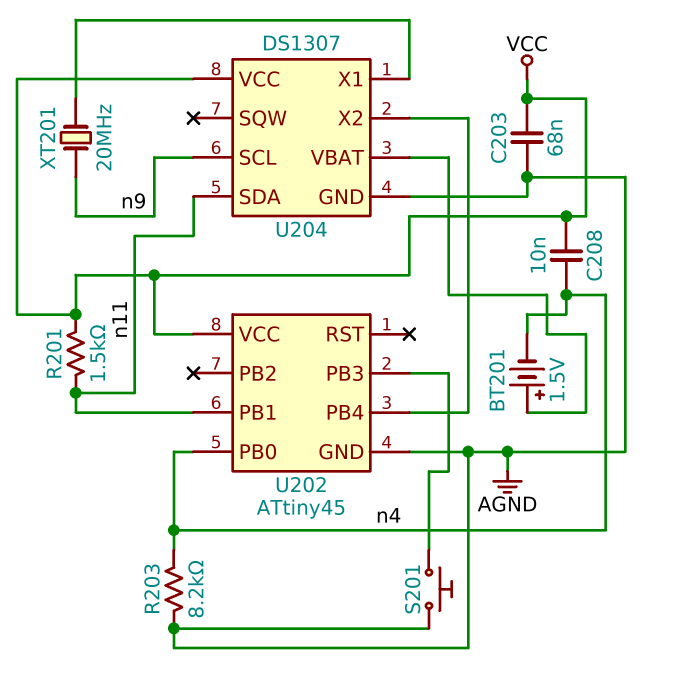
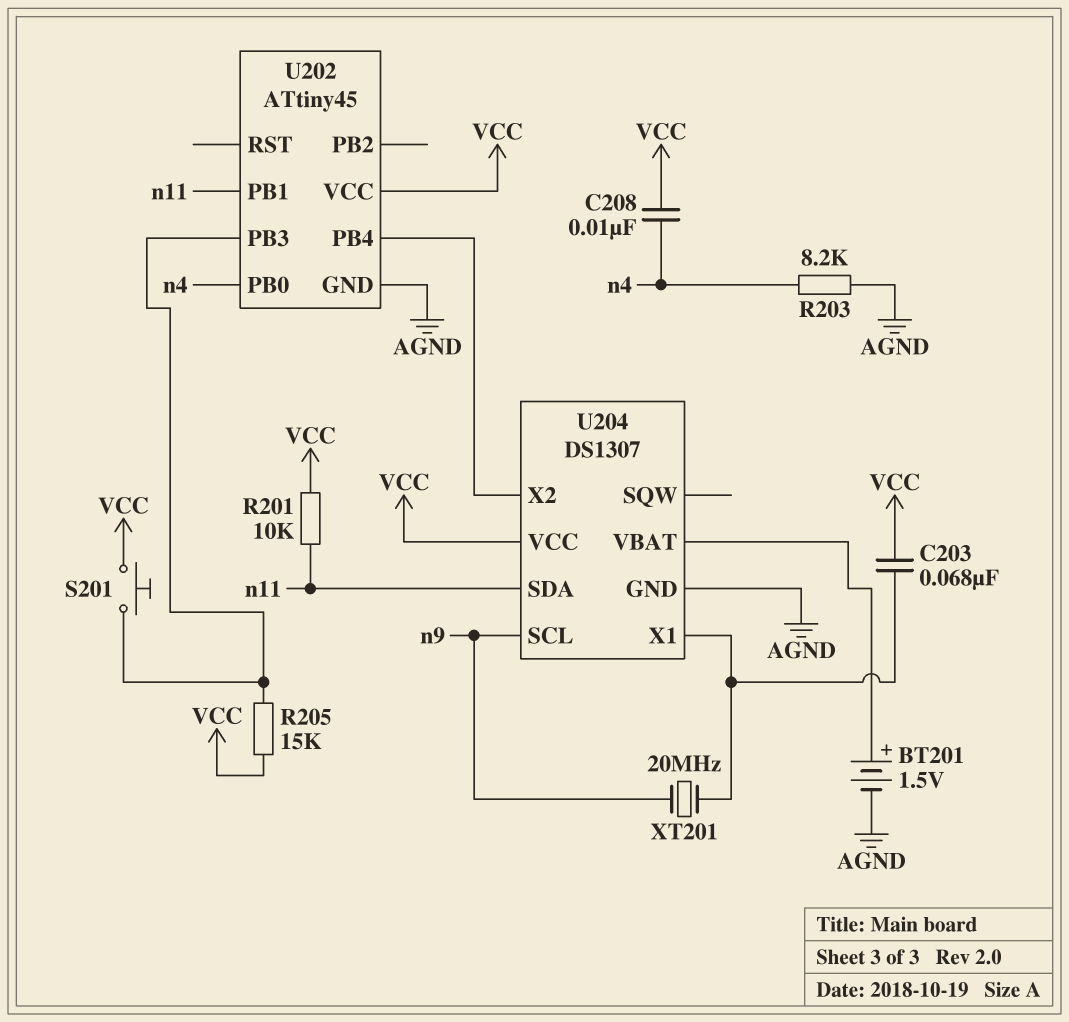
BT201: 1.5V (plus U204/VBAT, minus n4) -> 1.5V (plus U204/VBAT, minus AGND)
C203: 68nF (AGND, VCC) -> 68nF (U204/X1, VCC)
R201: 1.5k (VCC, n11) -> 10k (VCC, n11)
R205: none -> 15k (U202/PB3, VCC)
S201: button (AGND, U202/PB3) -> button (U202/PB3, VCC)

